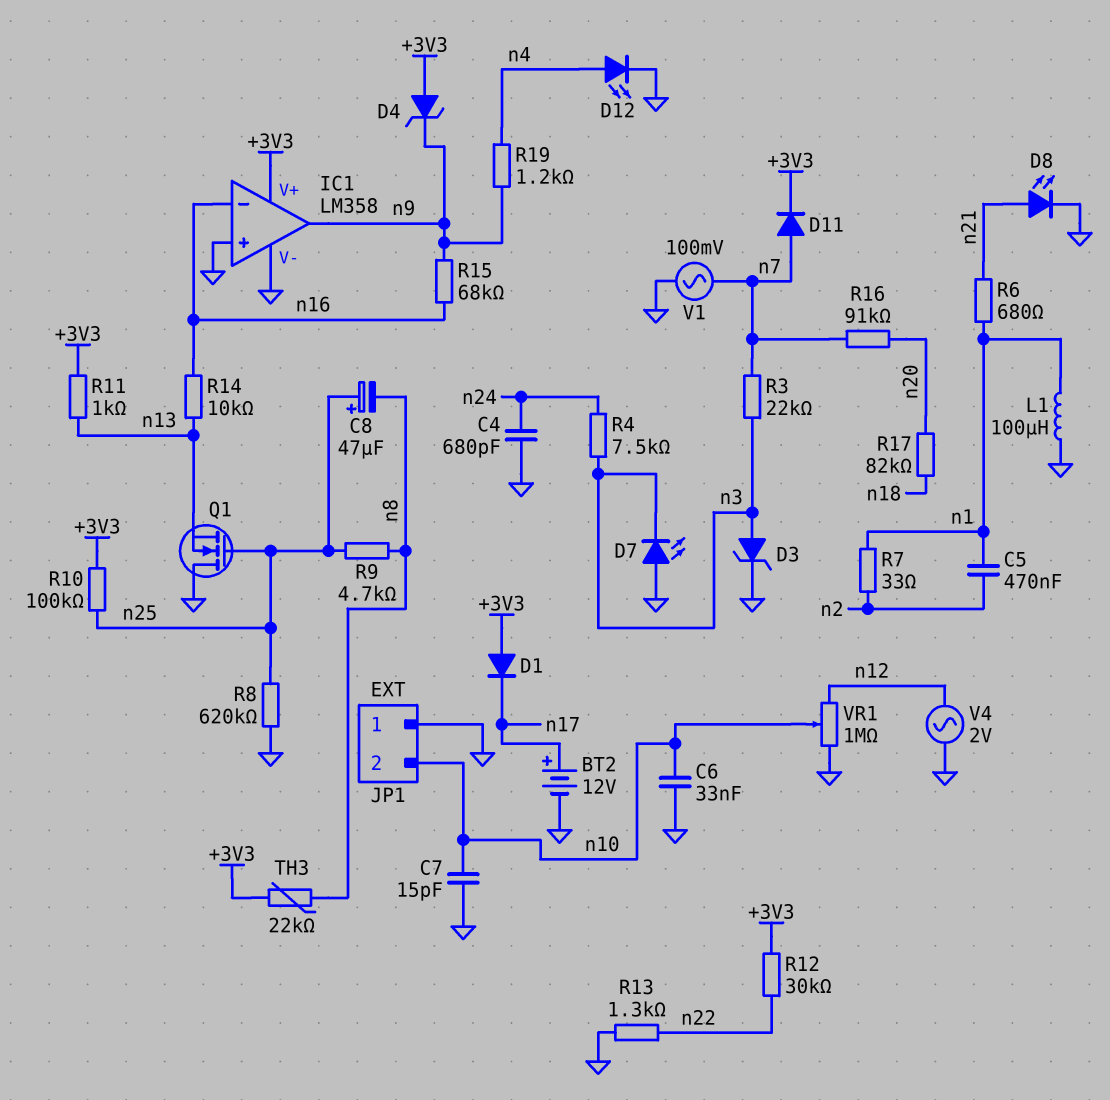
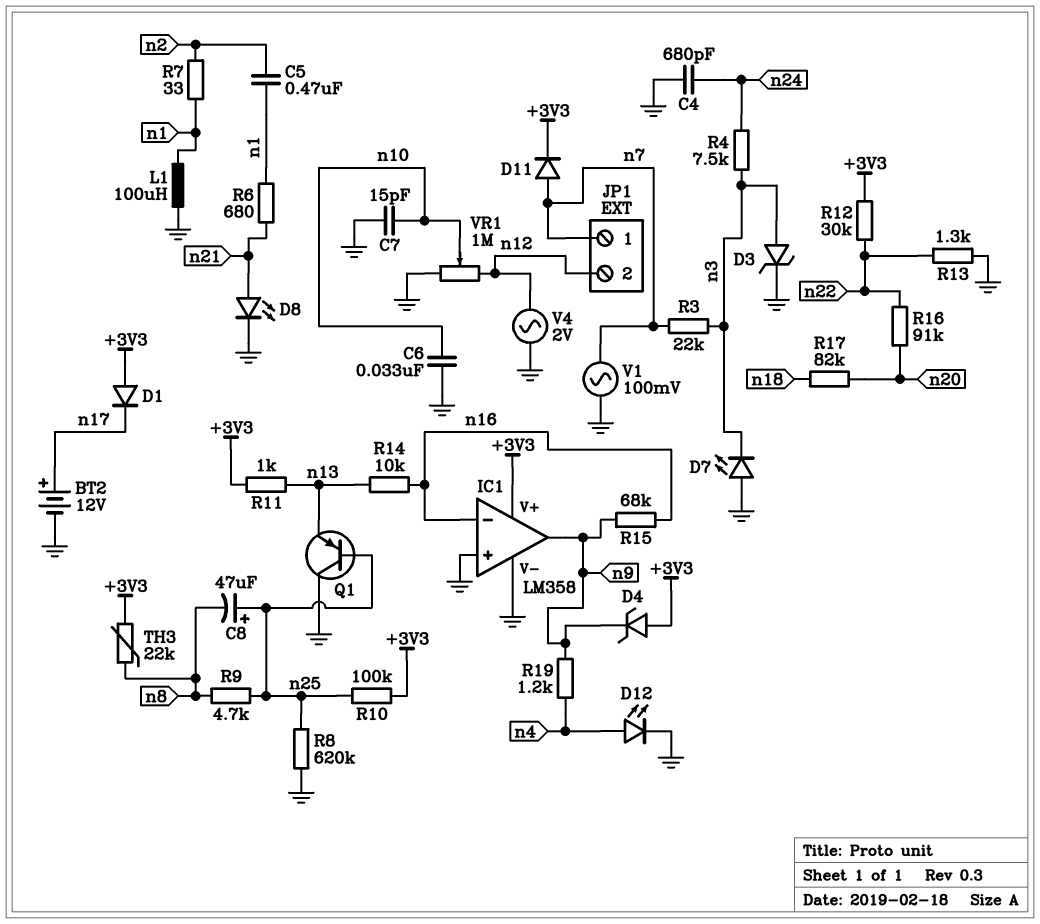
JP1 pin 1: GND -> n7
JP1 pin 2: n10 -> n12
Q1: NMOS (G n25, D GND, S n13) -> PNP (B n25, C GND, E n13)
R16: 91k (n7, n20) -> 91k (n20, n22)

